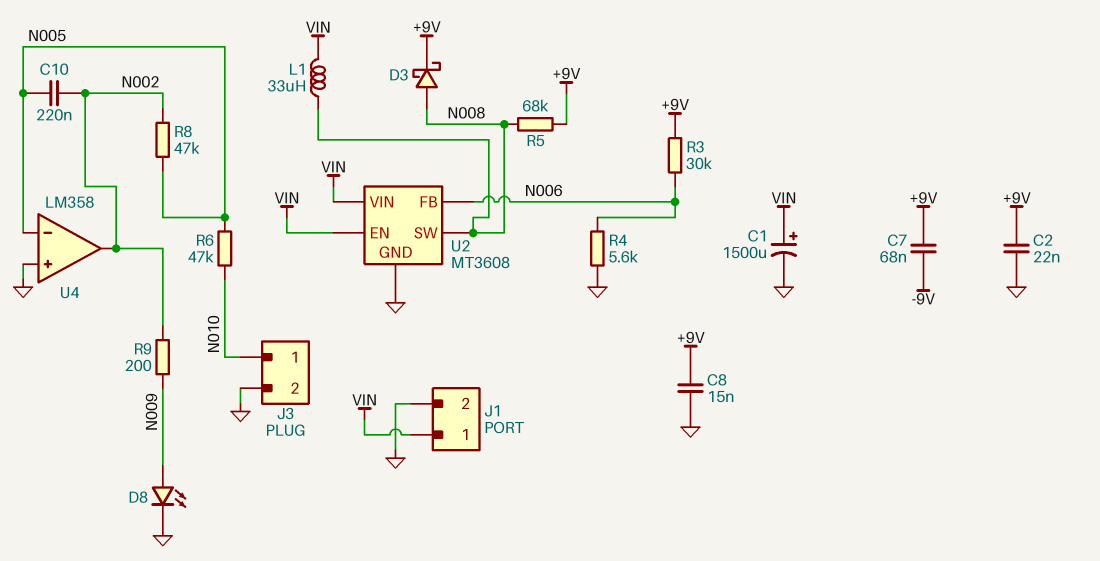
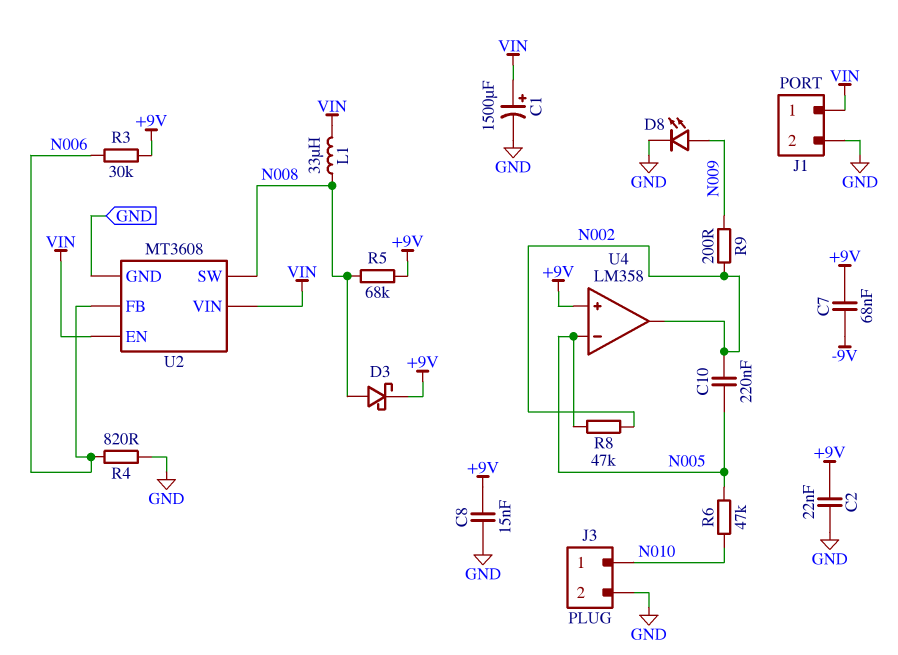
R4: 5.6k (GND, N006) -> 820 (GND, N006)
U4 pin in+: GND -> +9V

